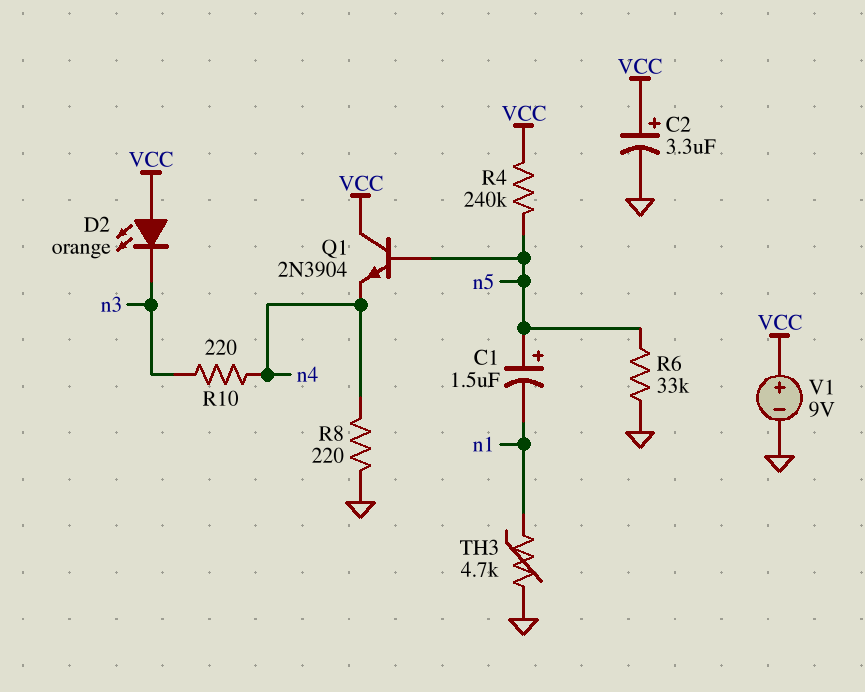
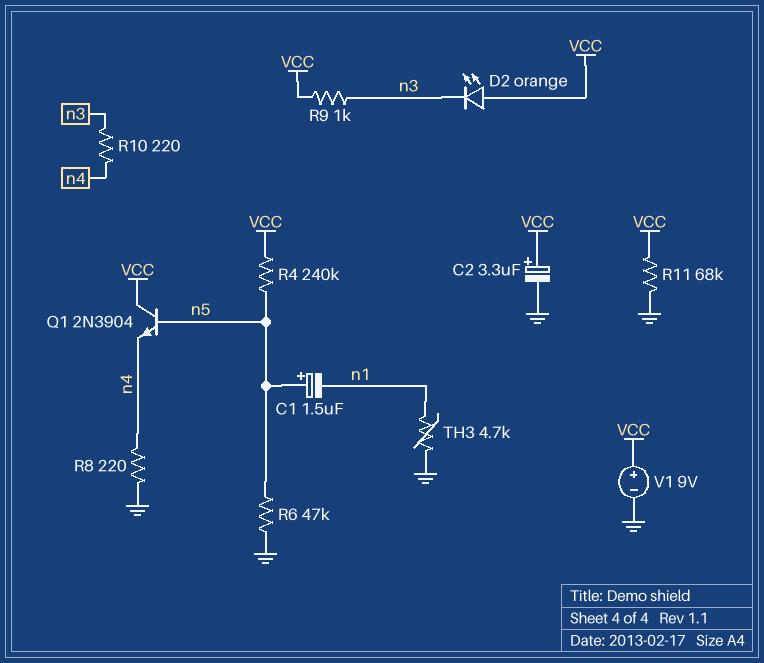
R6: 33k (GND, n5) -> 47k (GND, n5)
R9: none -> 1k (VCC, n3)
R11: none -> 68k (GND, VCC)

